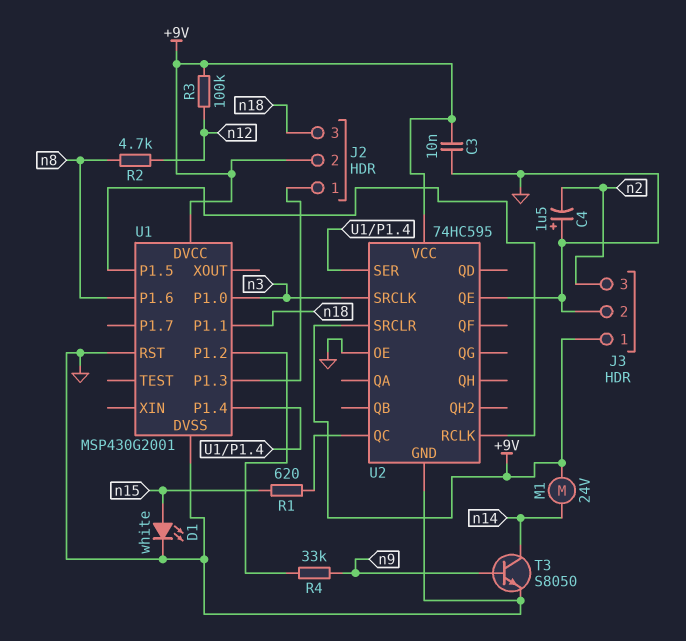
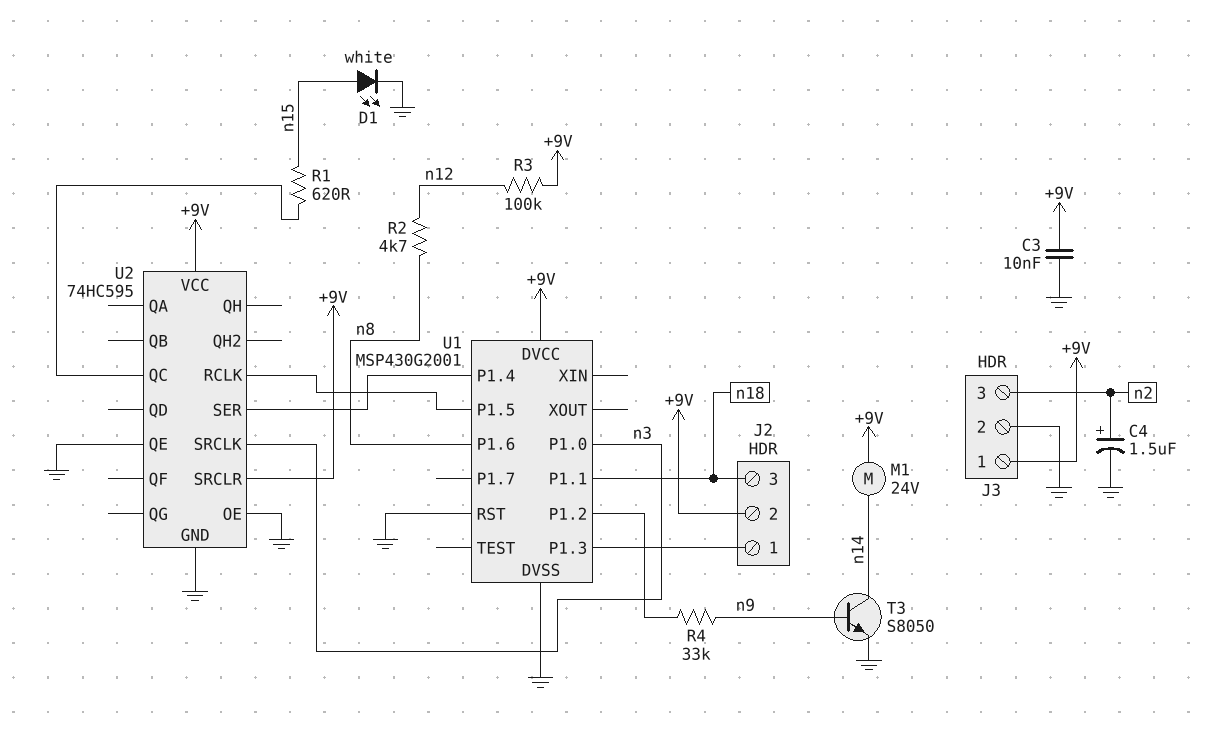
C4: 1.5uF (plus GND, minus n2) -> 1.5uF (plus n2, minus GND)

